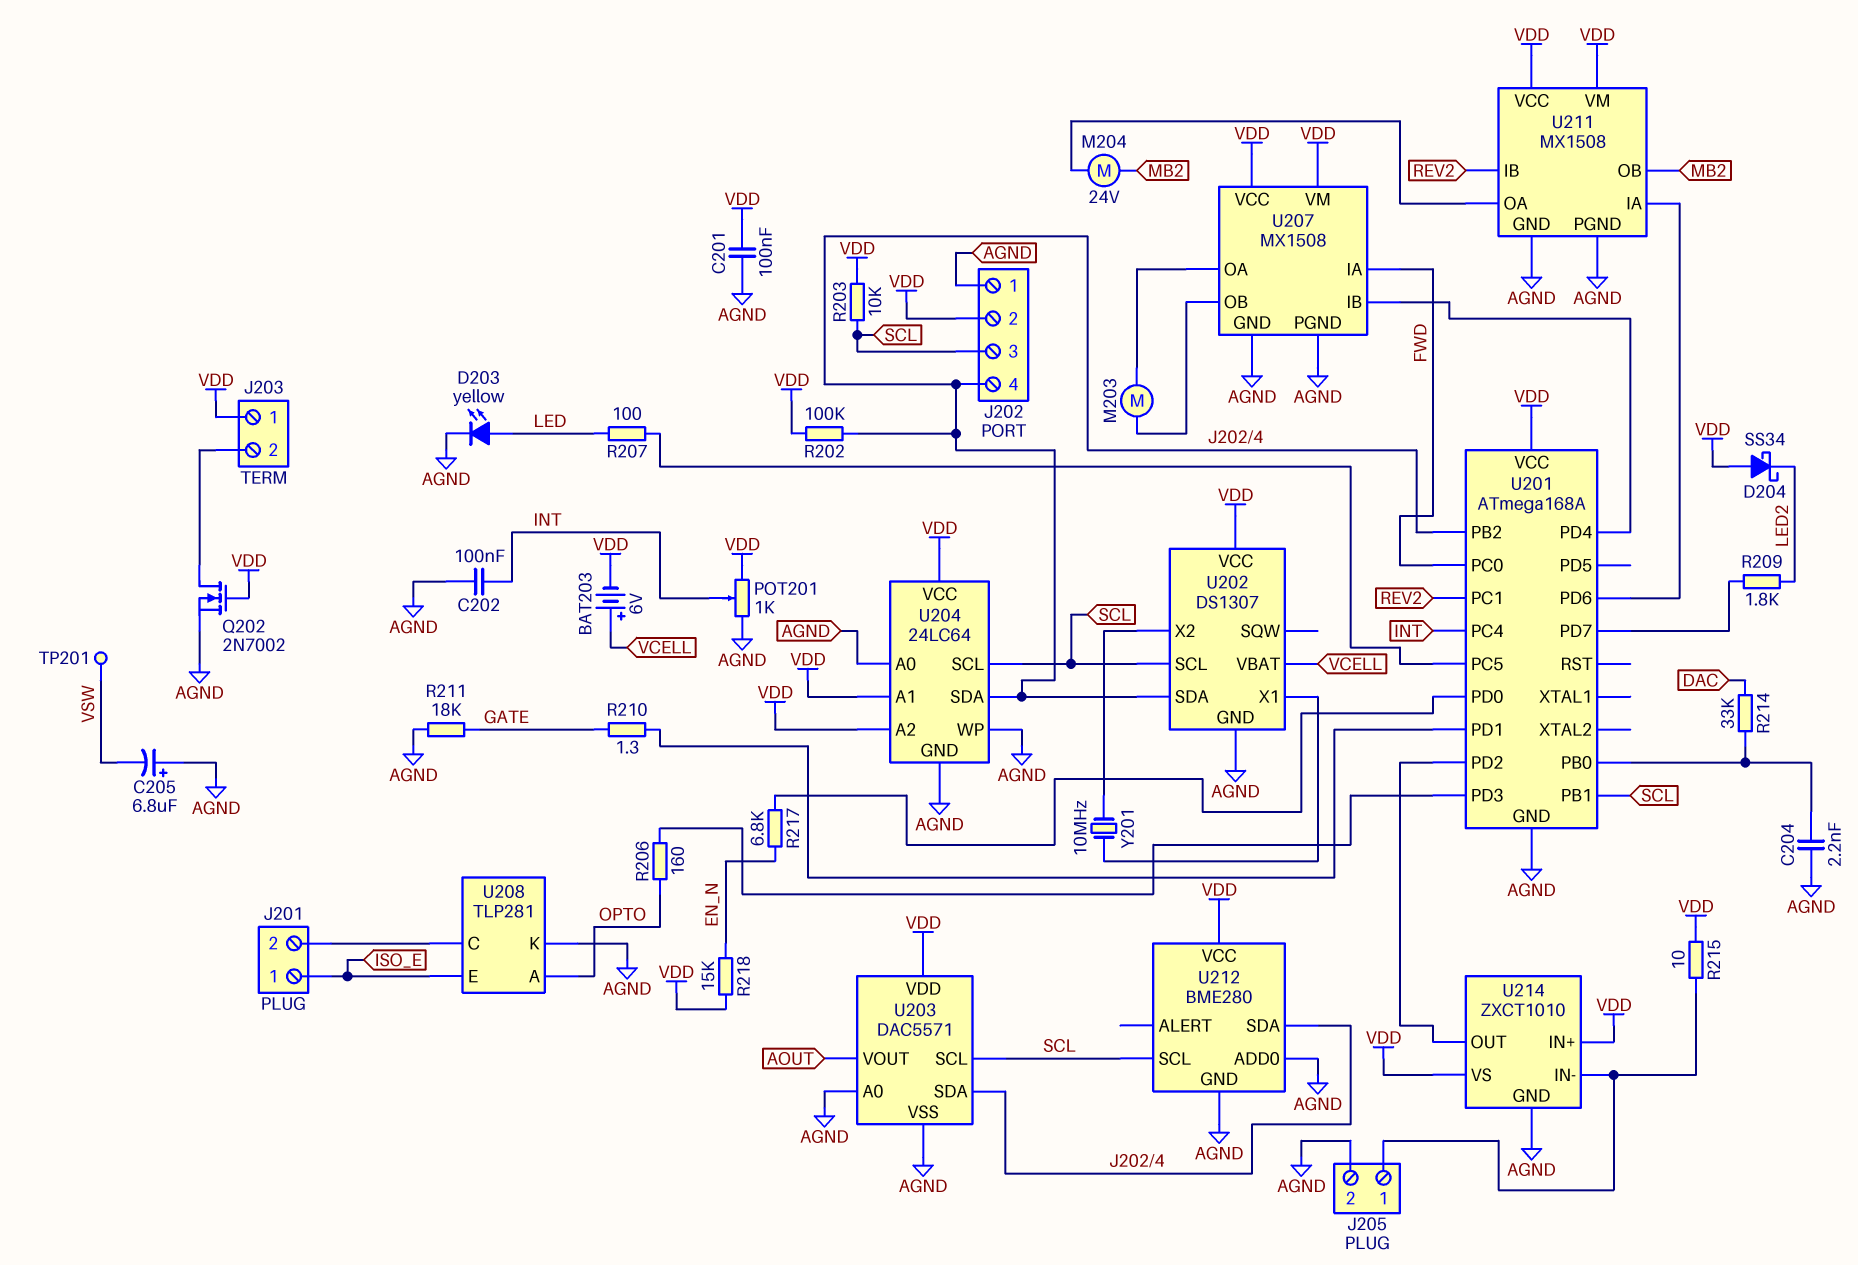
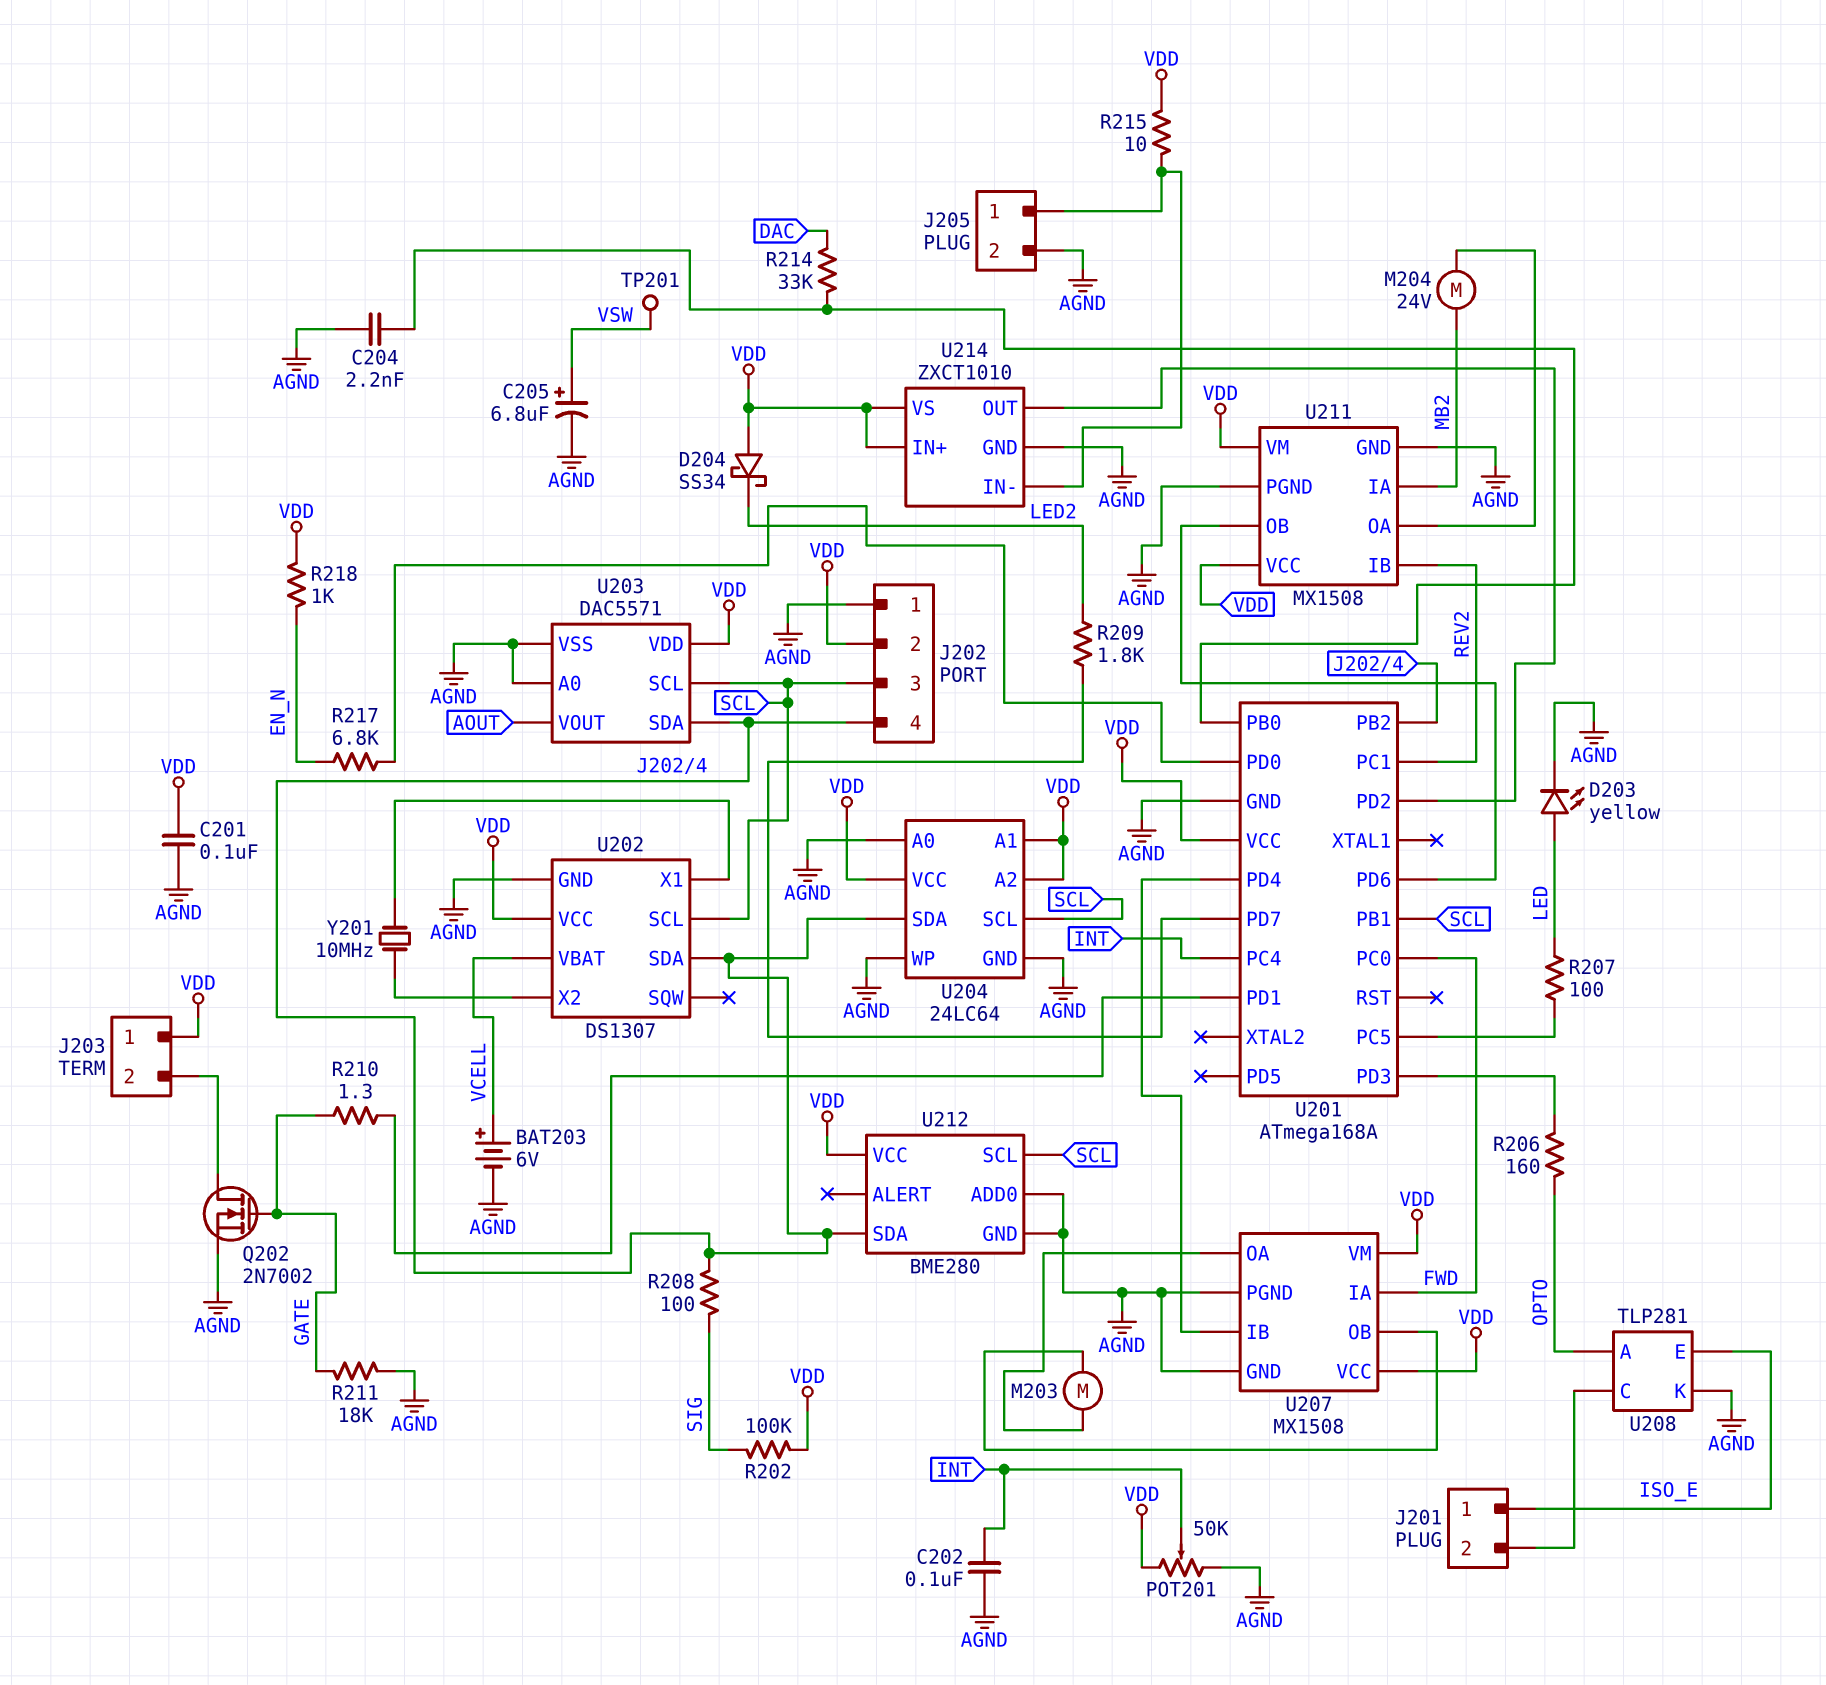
BAT203: 6V (plus VCELL, minus VDD) -> 6V (plus VCELL, minus AGND)
C205: 6.8uF (plus AGND, minus VSW) -> 6.8uF (plus VSW, minus AGND)
POT201: 1k (AGND, VDD, wiper INT) -> 50k (AGND, VDD, wiper INT)
Q202: NMOS 2N7002 (G VDD, D J203/2, S AGND) -> NMOS 2N7002 (G GATE, D J203/2, S AGND)
R202: 100k (J202/4, VDD) -> 100k (SIG, VDD)
R203: 10k (SCL, VDD) -> none
R208: none -> 100 (J202/4, SIG)
R218: 15k (EN_N, VDD) -> 1k (EN_N, VDD)
U211 pin IA: U201/PD6 -> MB2
U211 pin OB: MB2 -> U201/PD6

